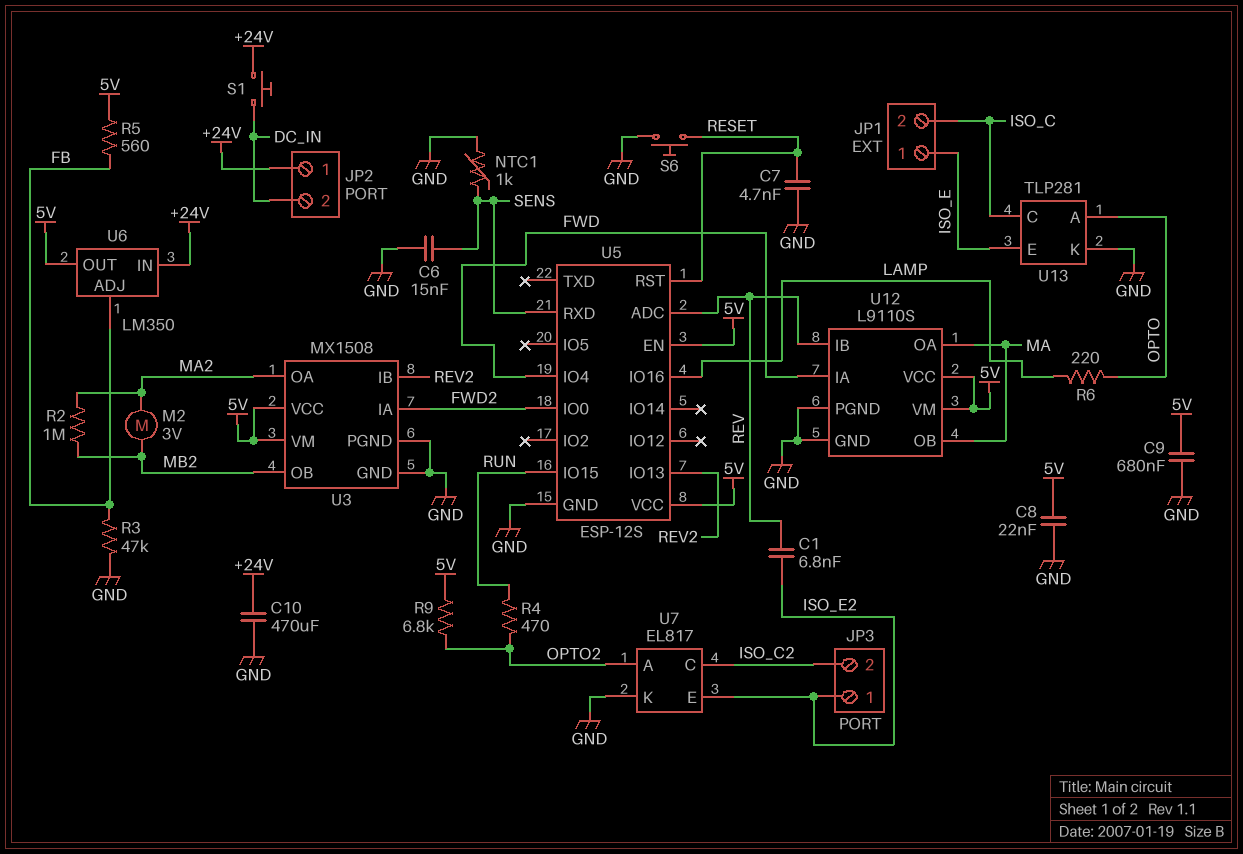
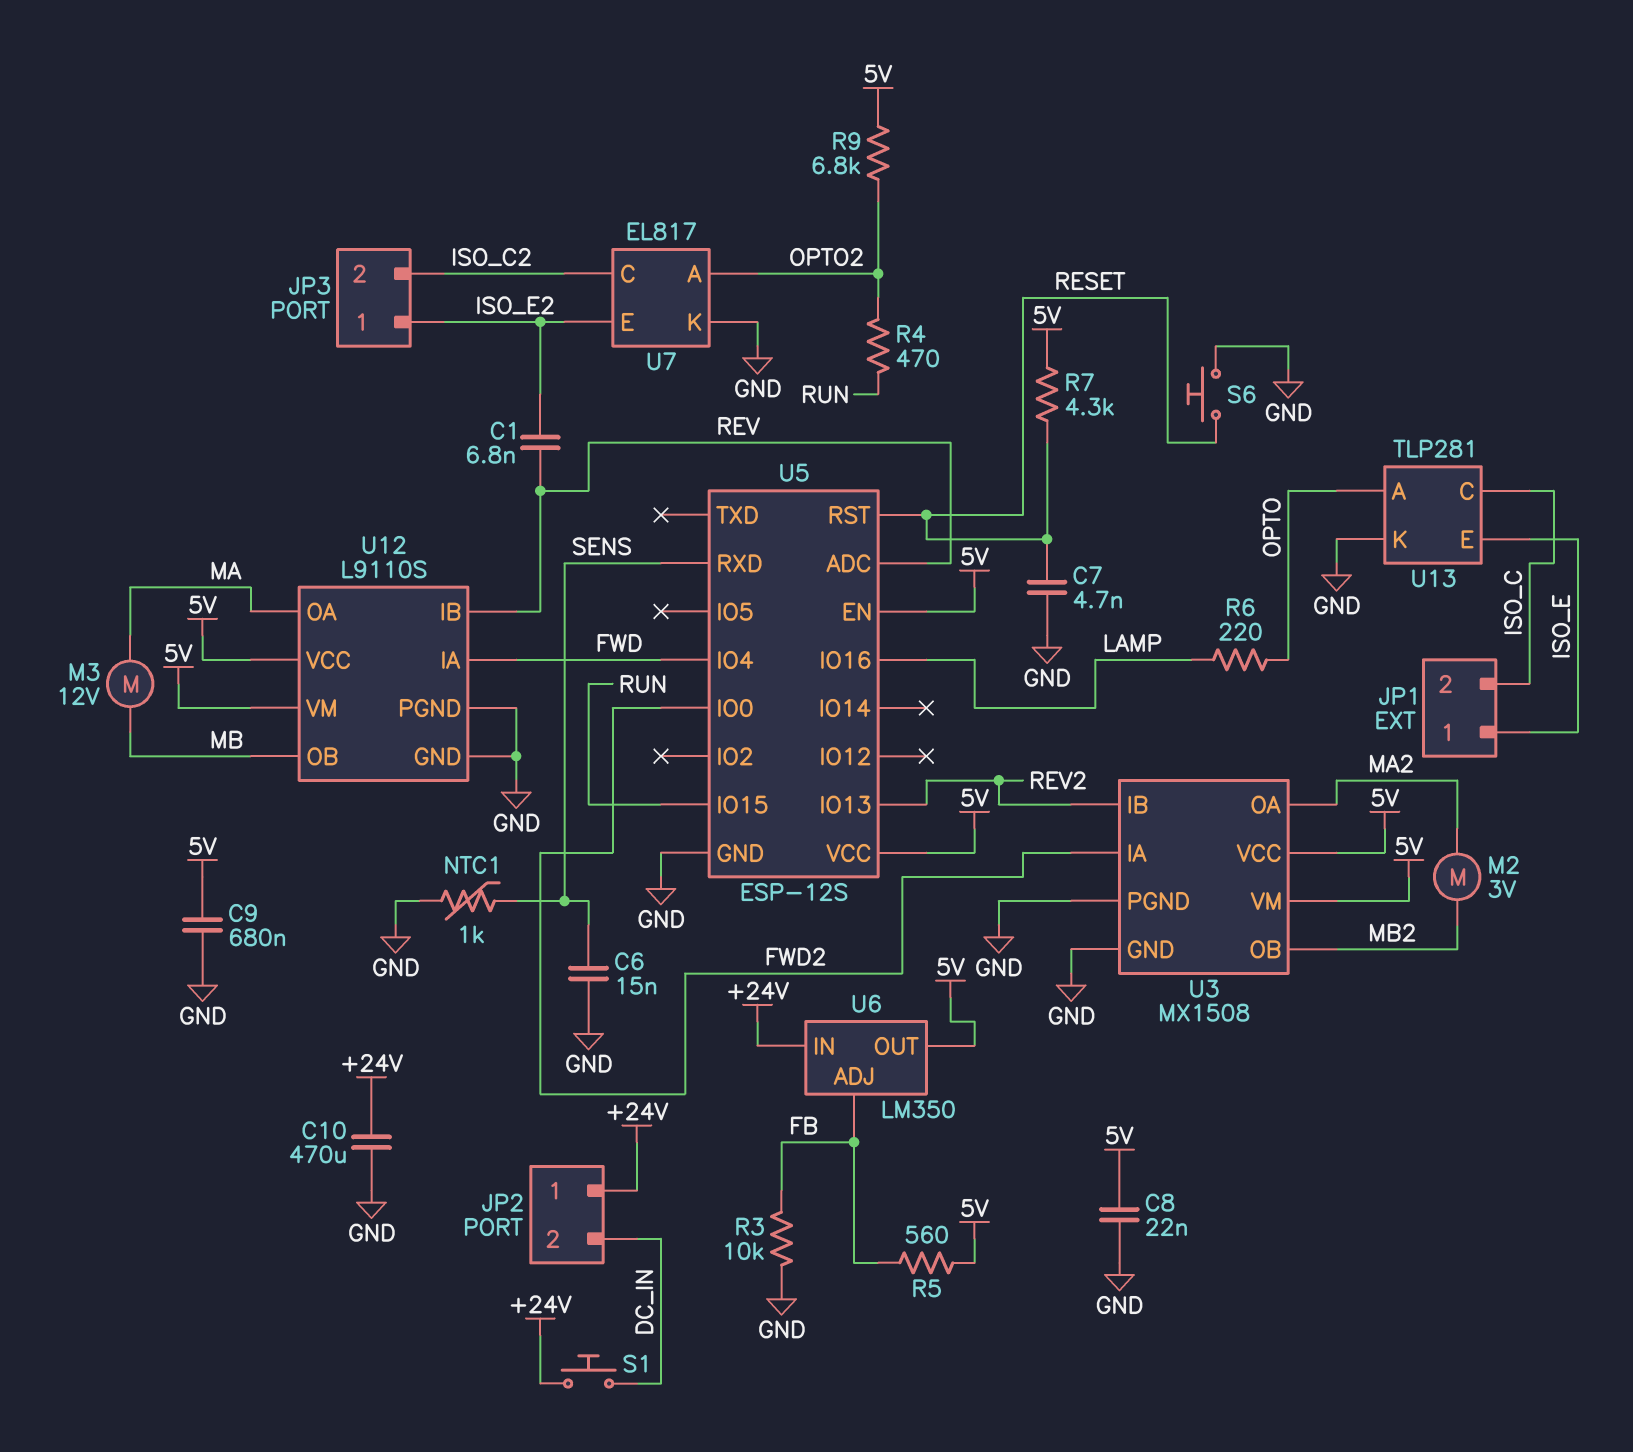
M3: none -> motor 12V (MA, MB)
R2: 1M (MA2, MB2) -> none
R3: 47k (FB, GND) -> 10k (FB, GND)
R7: none -> 4.3k (5V, RESET)
U12 pin OB: MA -> MB

